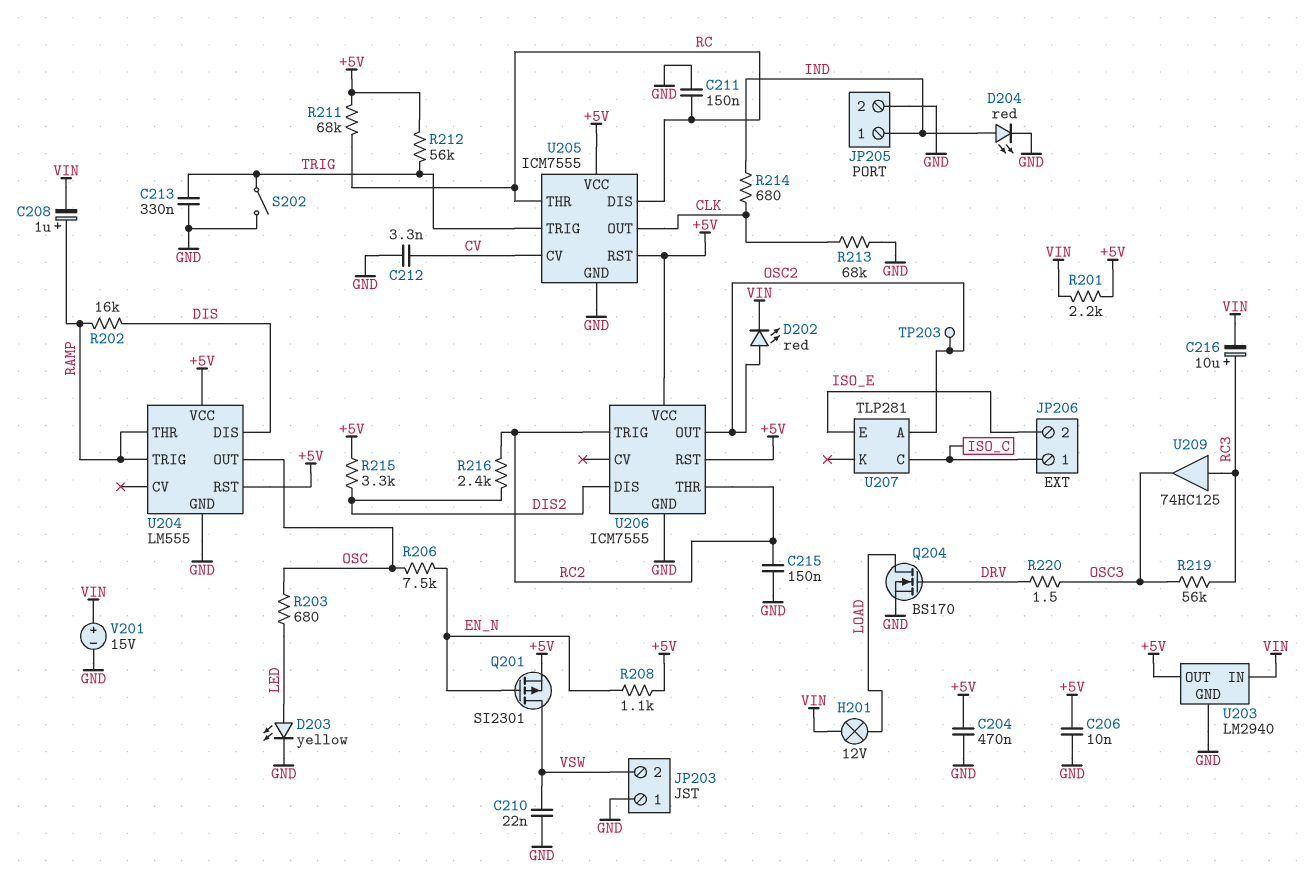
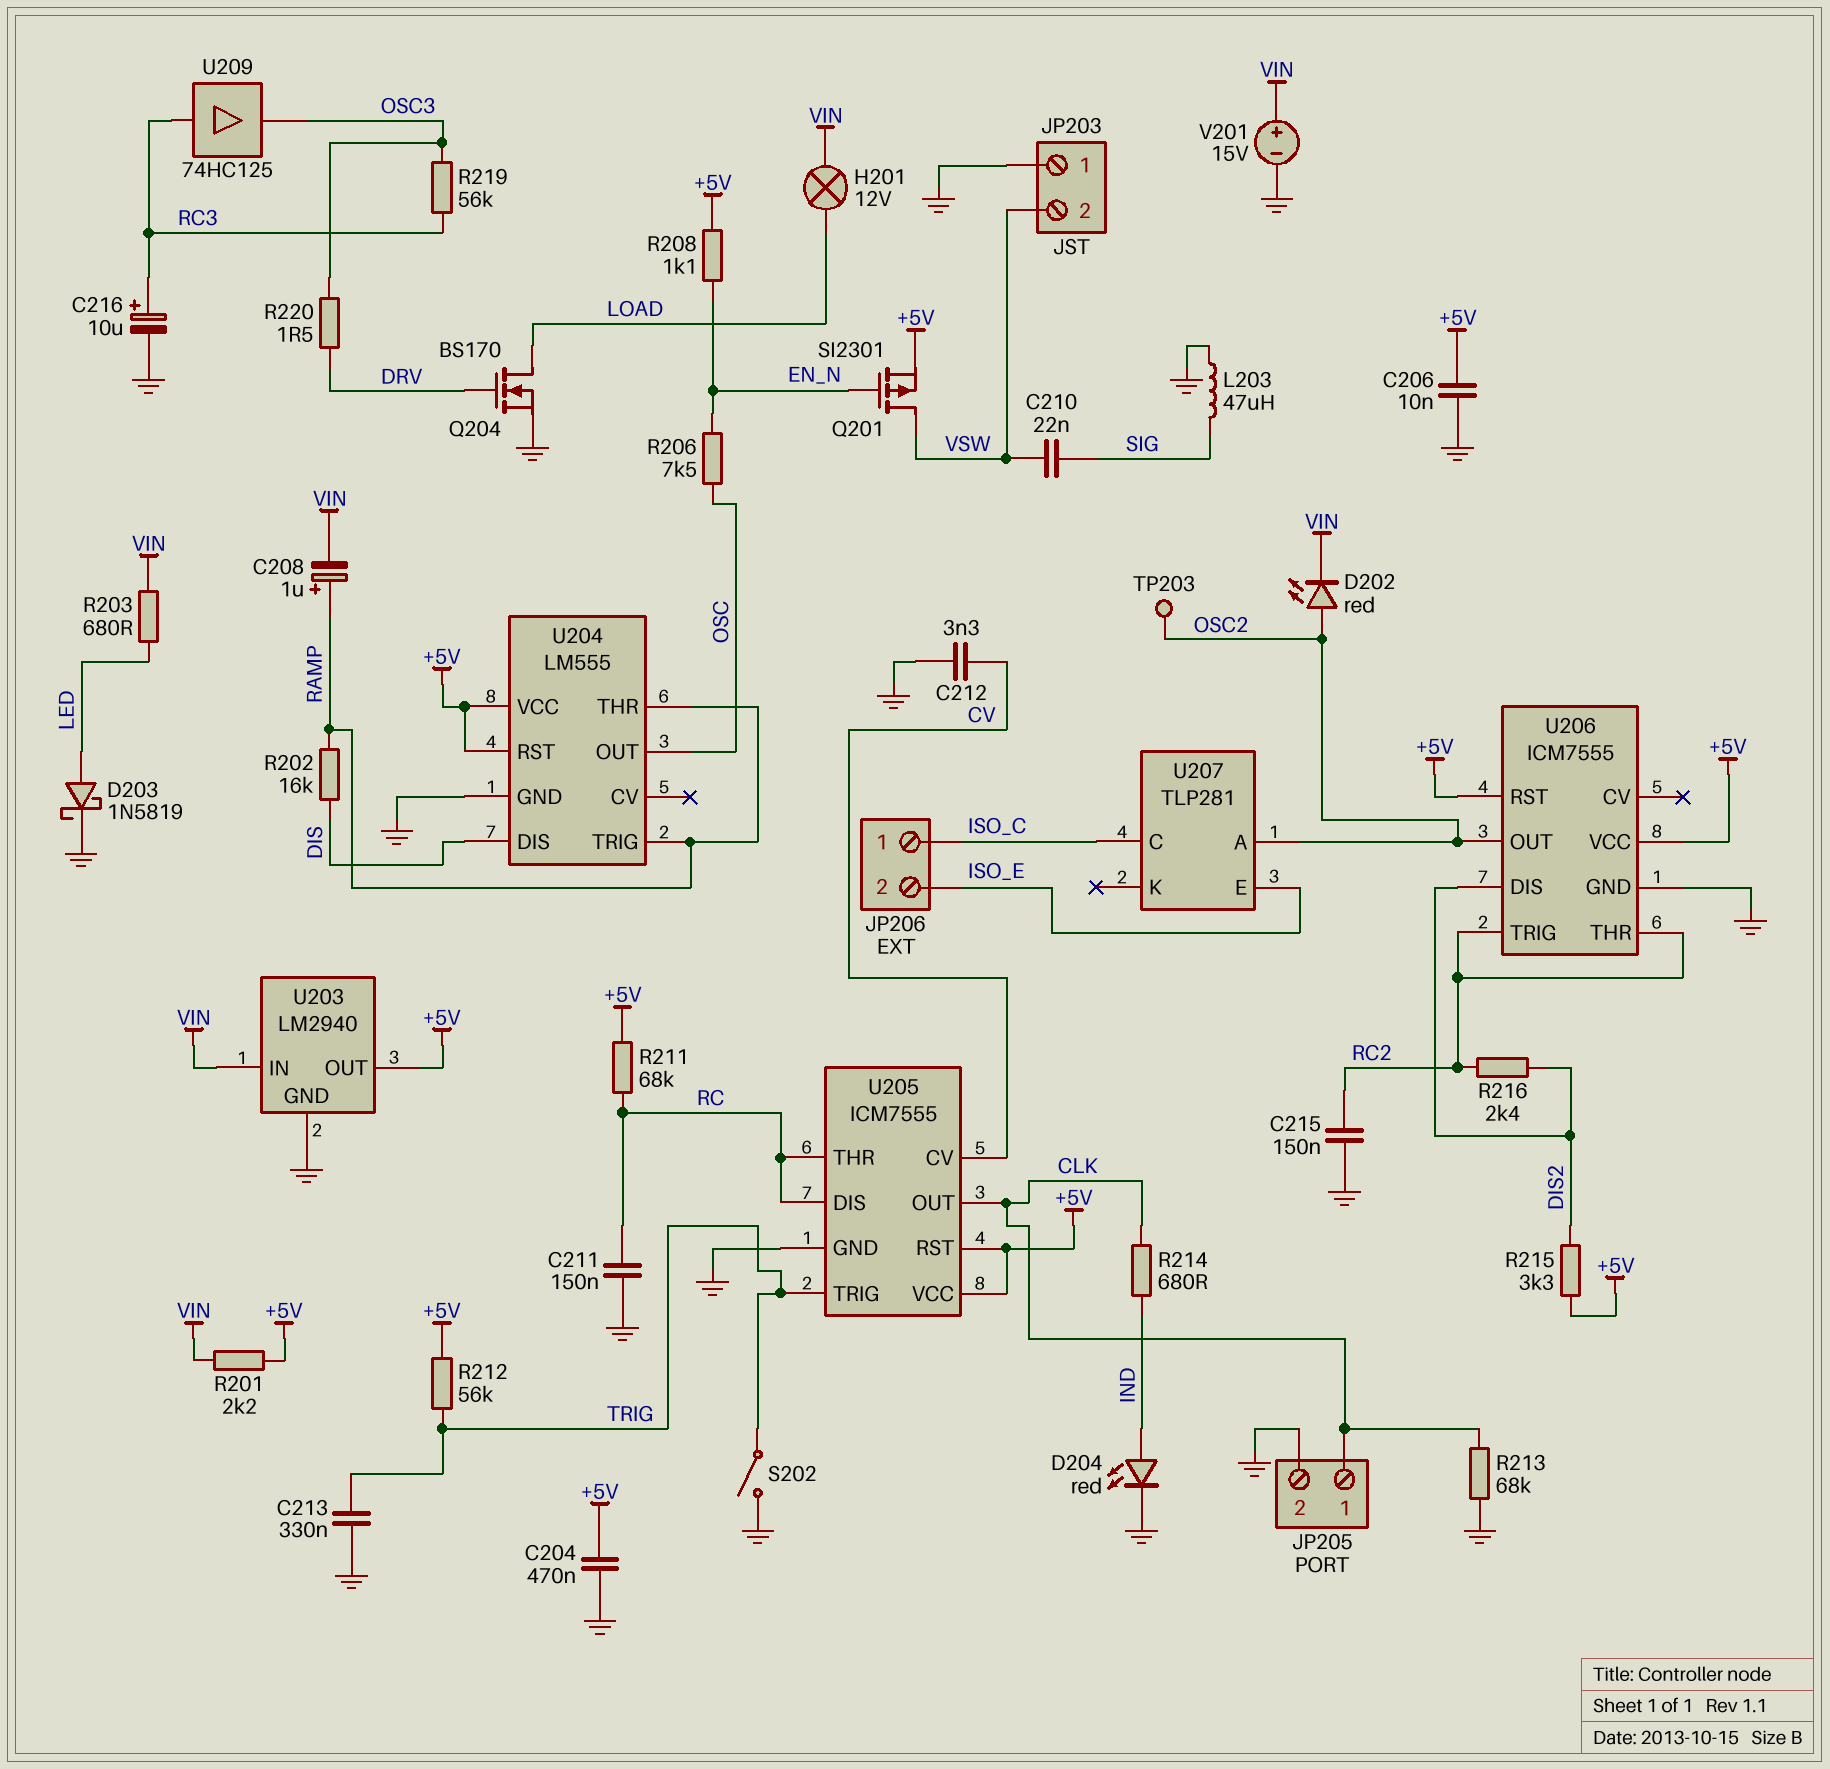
C210: 22nF (GND, VSW) -> 22nF (SIG, VSW)
C216: 10uF (plus RC3, minus VIN) -> 10uF (plus RC3, minus GND)
D203: LED yellow (A LED, K GND) -> schottky 1N5819 (A LED, K GND)
JP205 pin 1: IND -> CLK
L203: none -> 47uH (GND, SIG)
R203: 680 (LED, OSC) -> 680 (LED, VIN)

